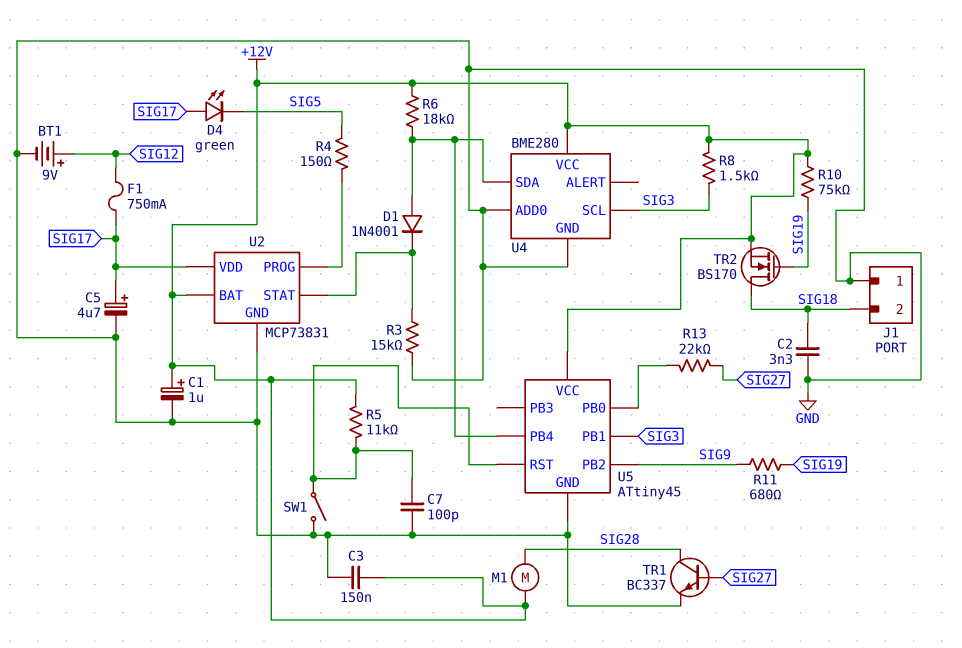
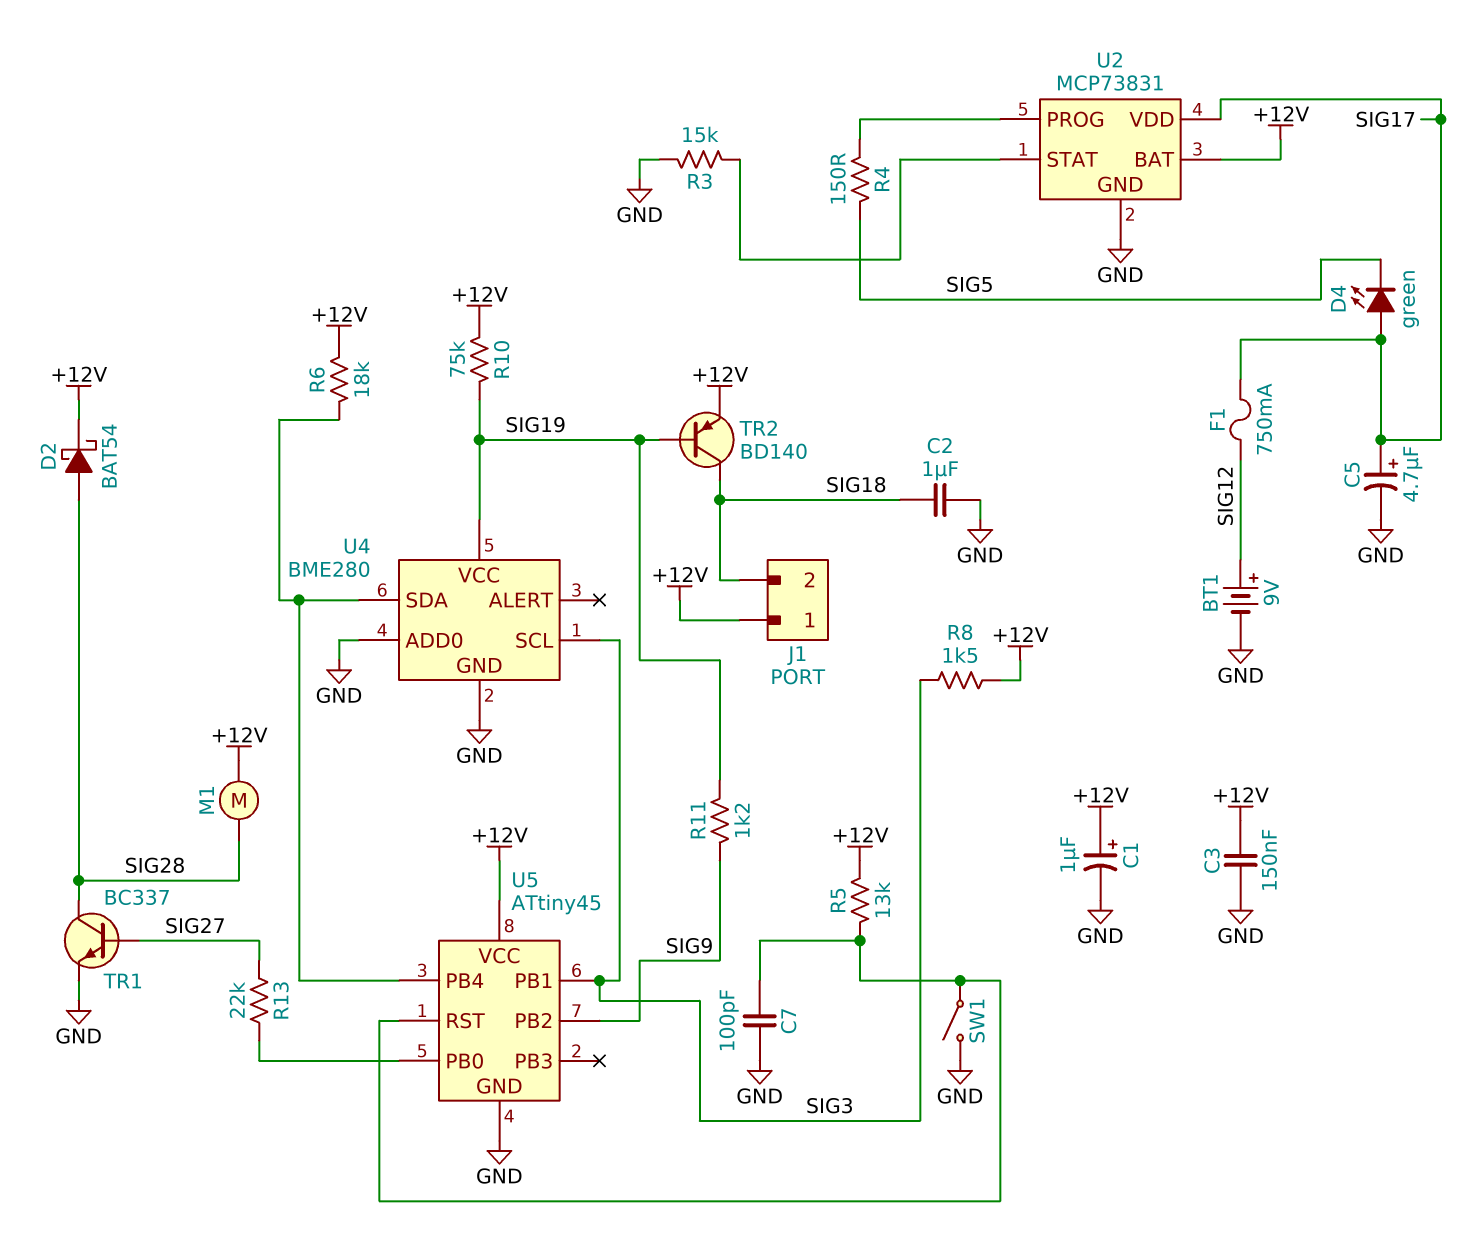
C2: 3.3nF (GND, SIG18) -> 1uF (GND, SIG18)
D1: diode 1N4001 (A U4/SDA, K U2/STAT) -> none
D2: none -> schottky BAT54 (A SIG28, K +12V)
J1 pin 1: GND -> +12V
R5: 11k (+12V, U5/RST) -> 13k (+12V, U5/RST)
R11: 680 (SIG9, SIG19) -> 1.2k (SIG9, SIG19)
TR2: NMOS BS170 (G SIG19, D SIG18, S +12V) -> PNP BD140 (B SIG19, C SIG18, E +12V)
U4 pin VCC: +12V -> SIG19

